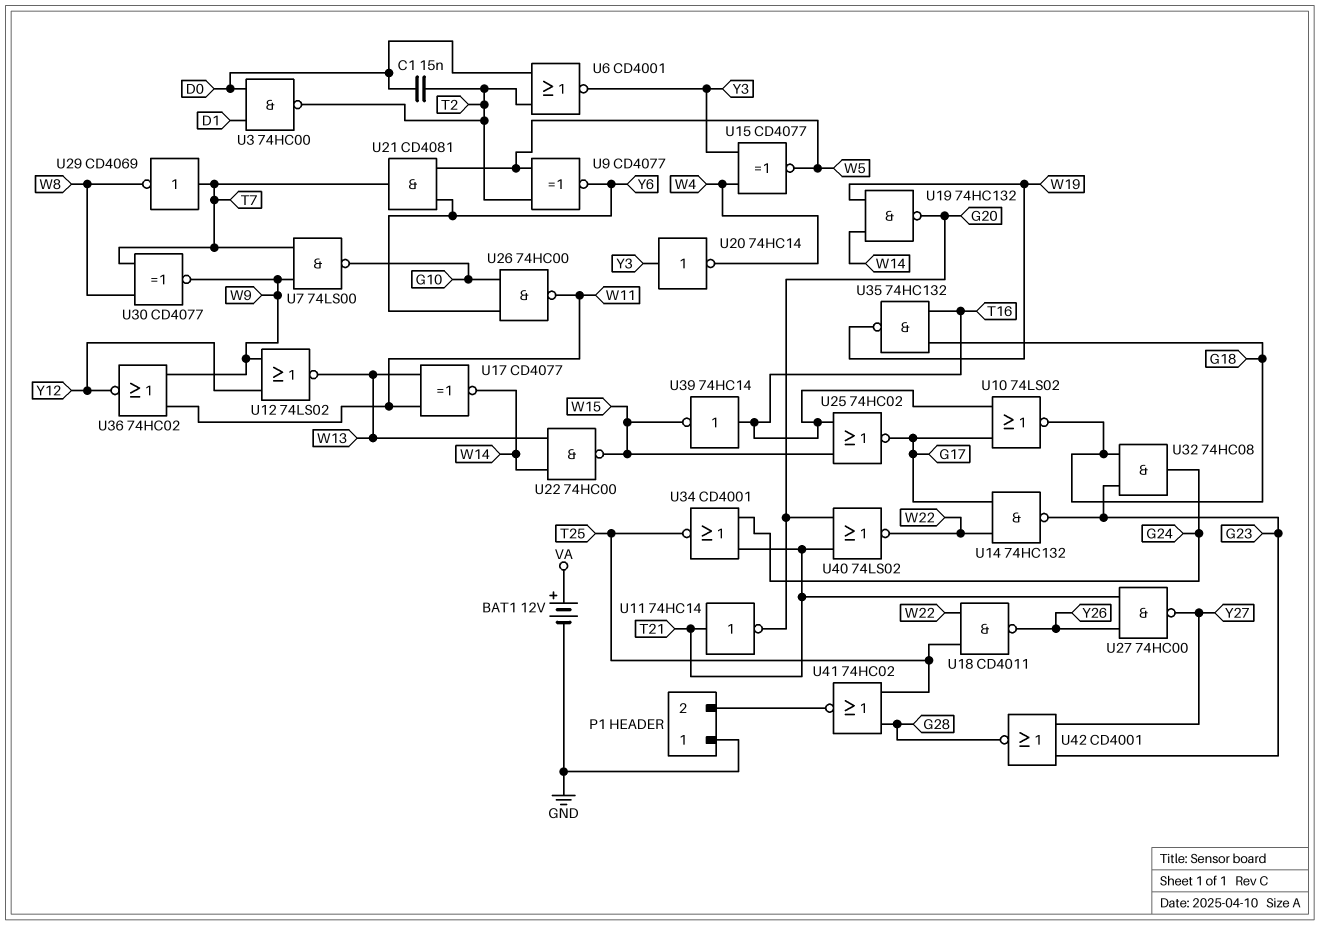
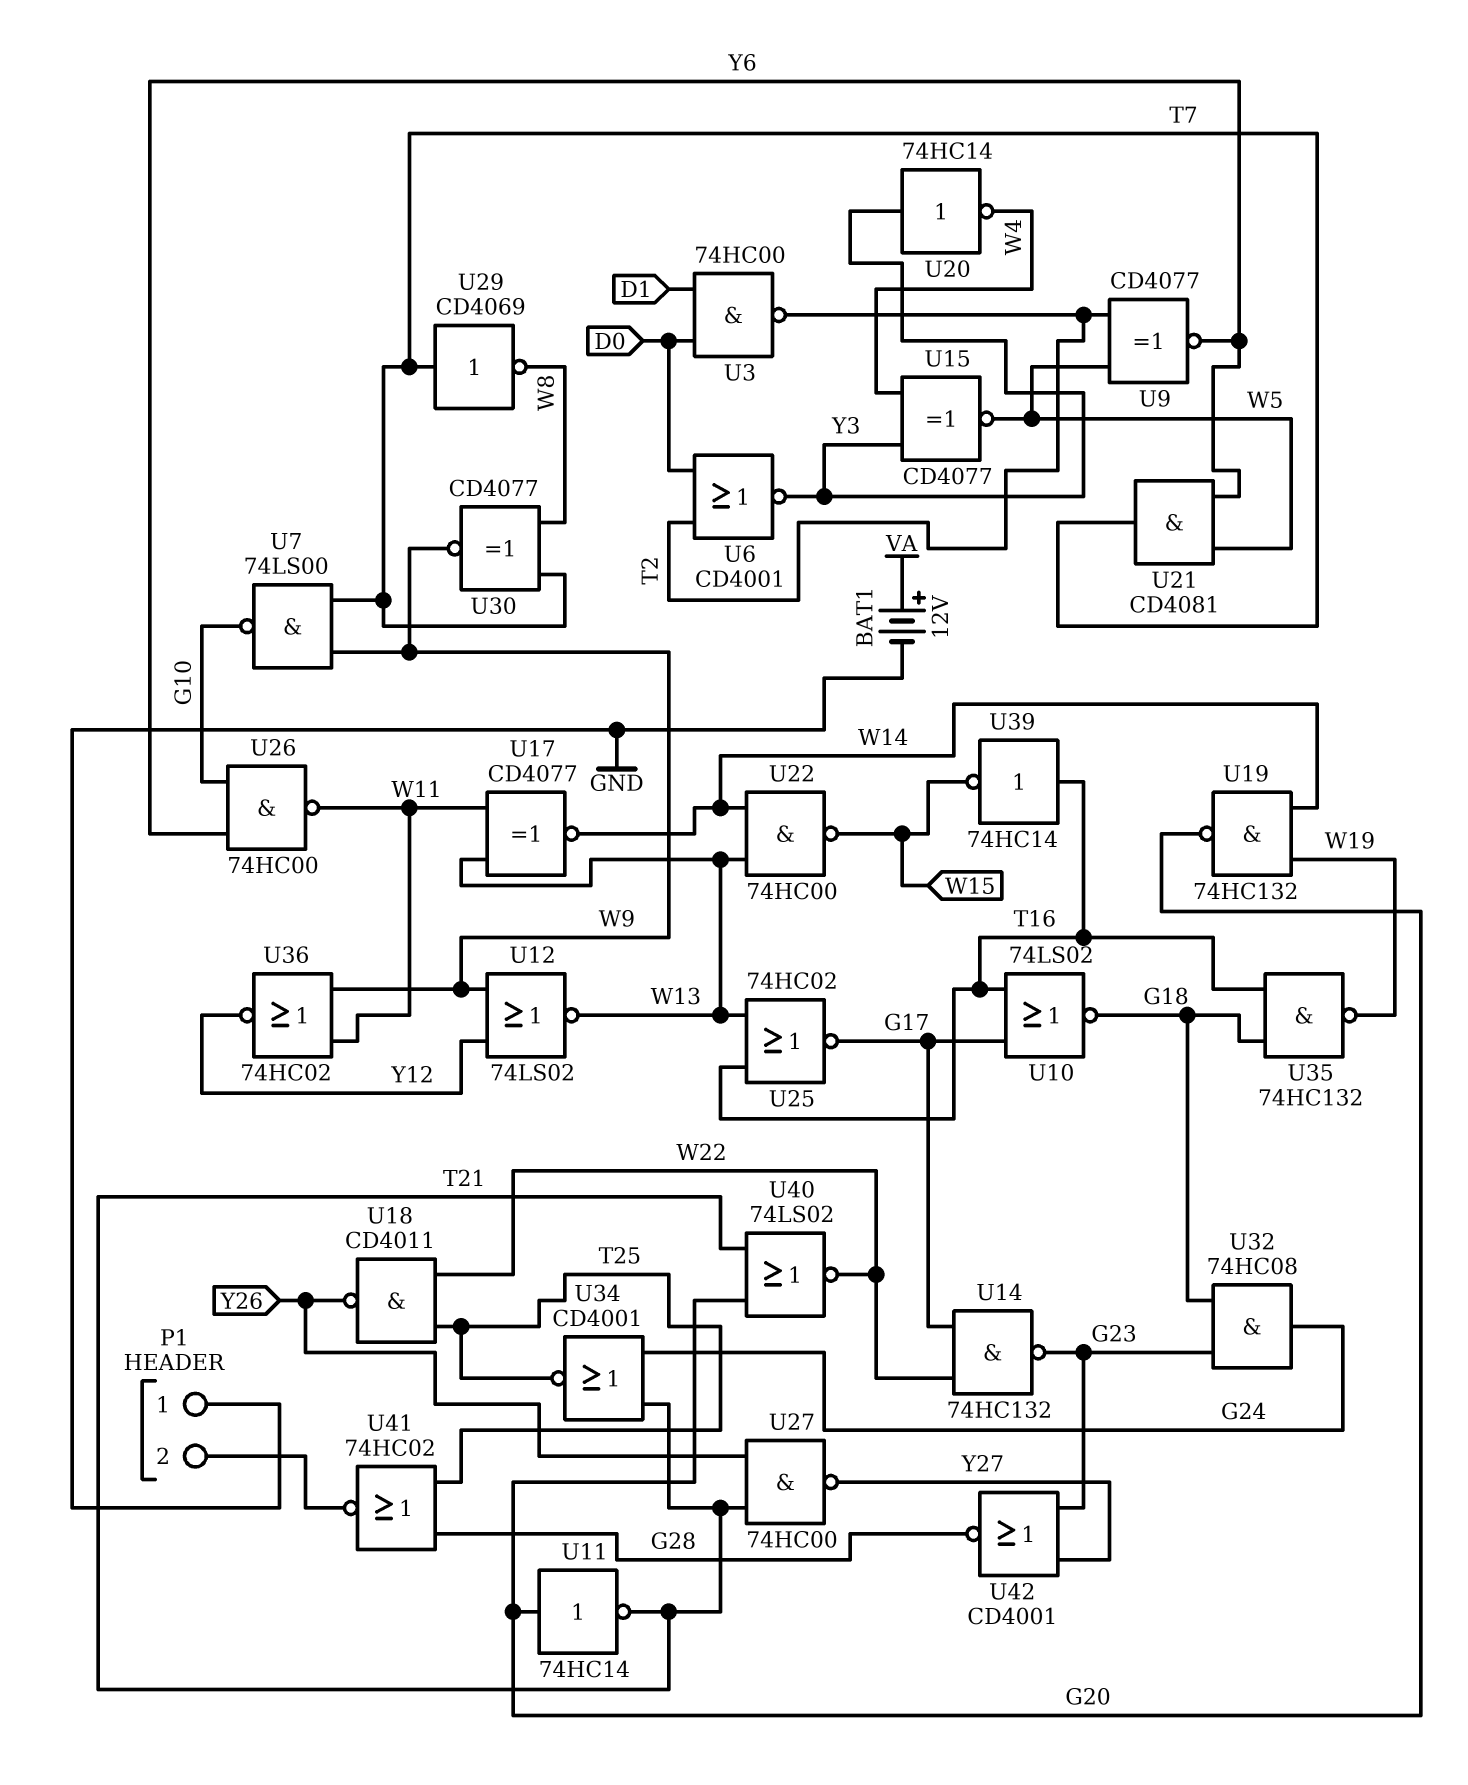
C1: 15nF (D0, T2) -> none
U11: NOT 74HC14 (in T21, out G20) -> NOT 74HC14 (in G20, out T21)
U25: NOR 74HC02 (in T16, in W15, out G17) -> NOR 74HC02 (in T16, in W13, out G17)

